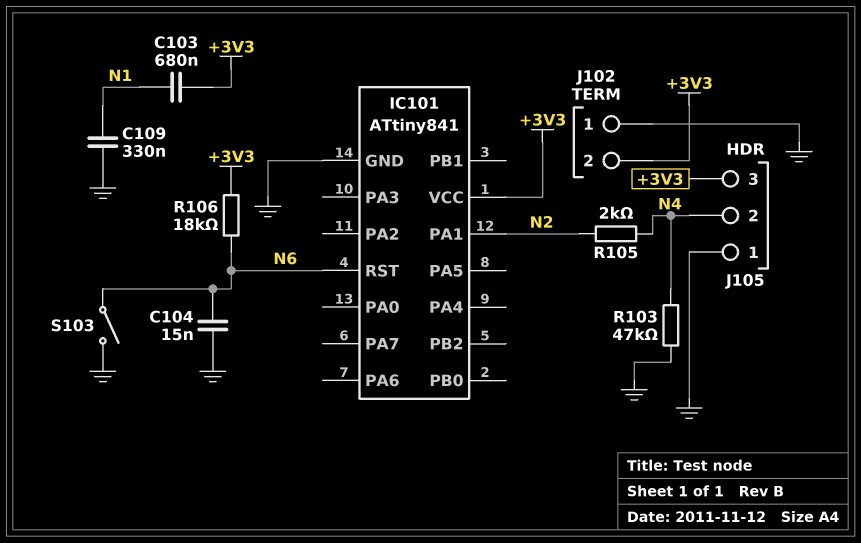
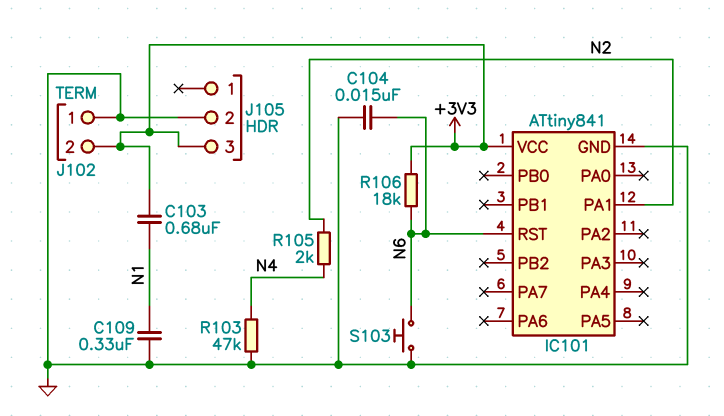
J105 pin 1: GND -> none
J105 pin 2: N4 -> GND
S103: switch (GND, N6) -> button (GND, N6)

